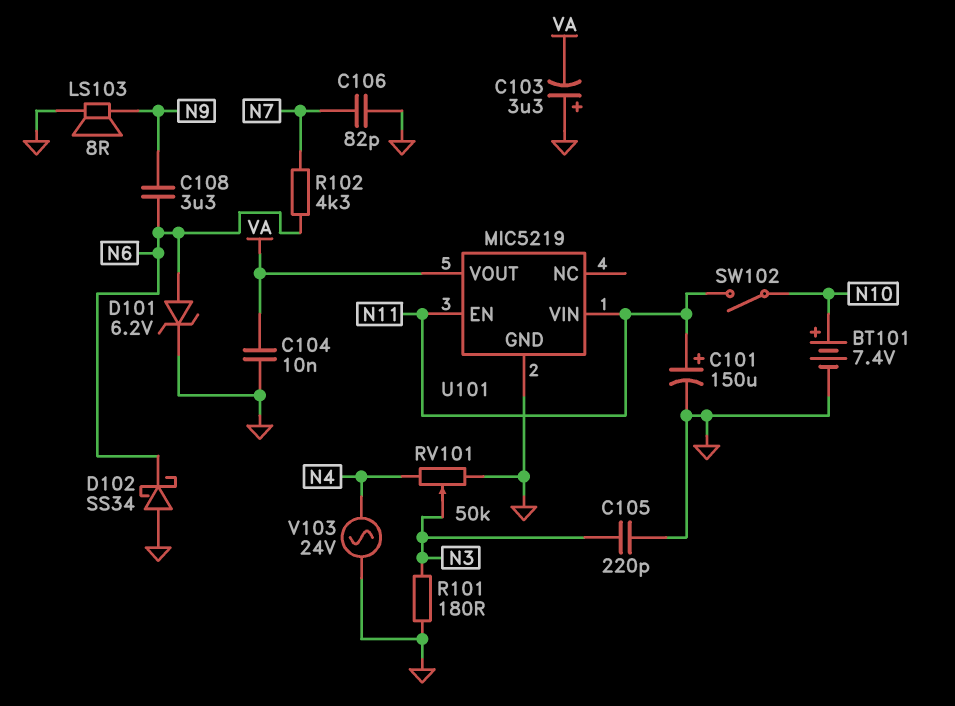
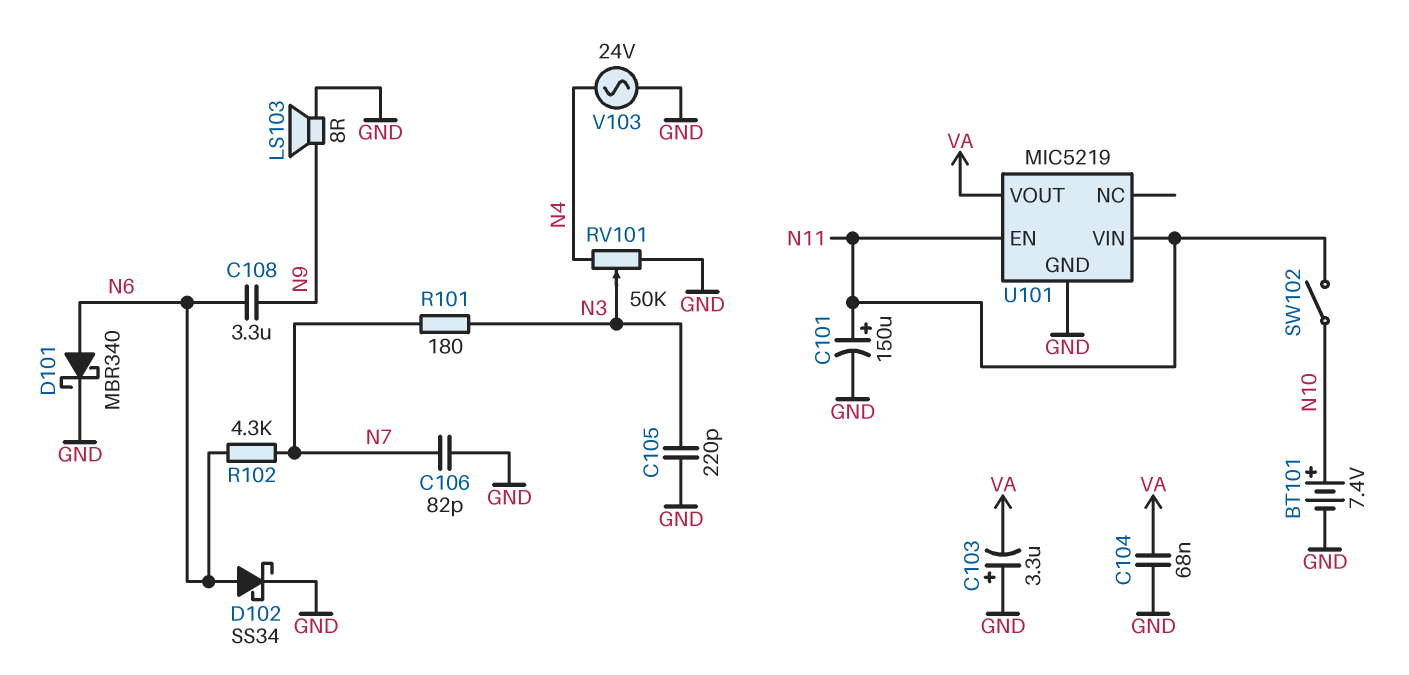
C104: 10nF (GND, VA) -> 68nF (GND, VA)
D101: zener 6.2V (A N6, K GND) -> schottky MBR340 (A N6, K GND)
D102: schottky SS34 (A GND, K N6) -> schottky SS34 (A N6, K GND)
R101: 180 (GND, N3) -> 180 (N3, N7)

